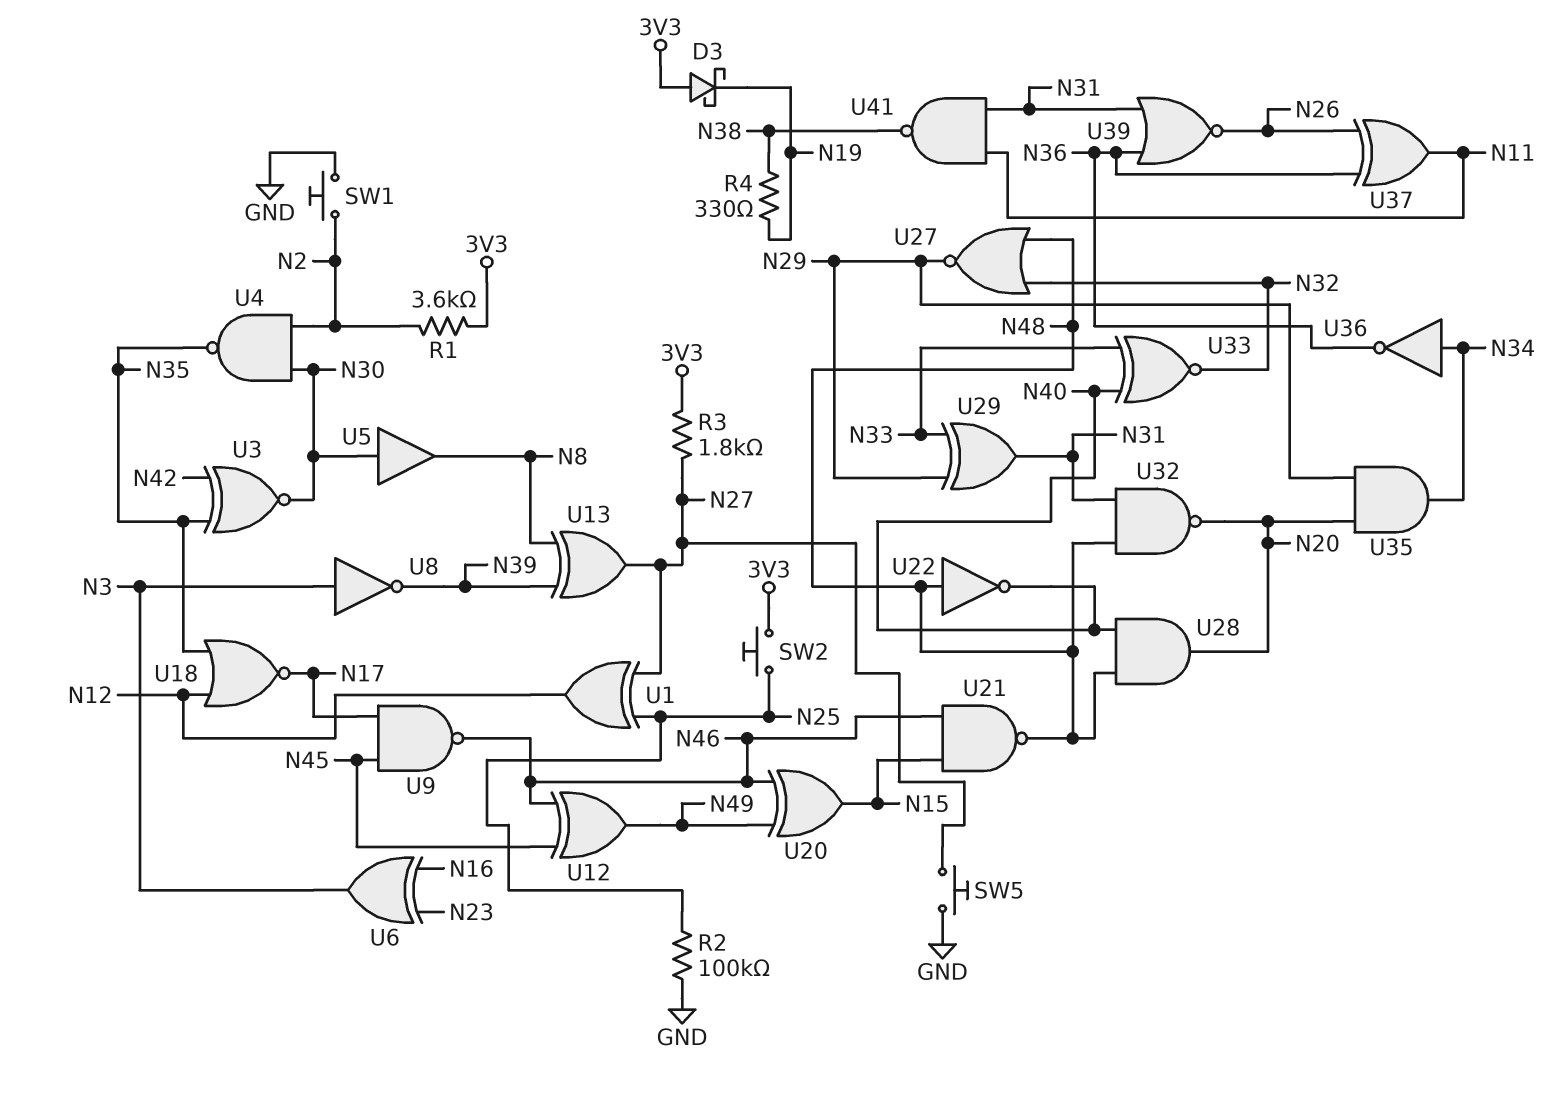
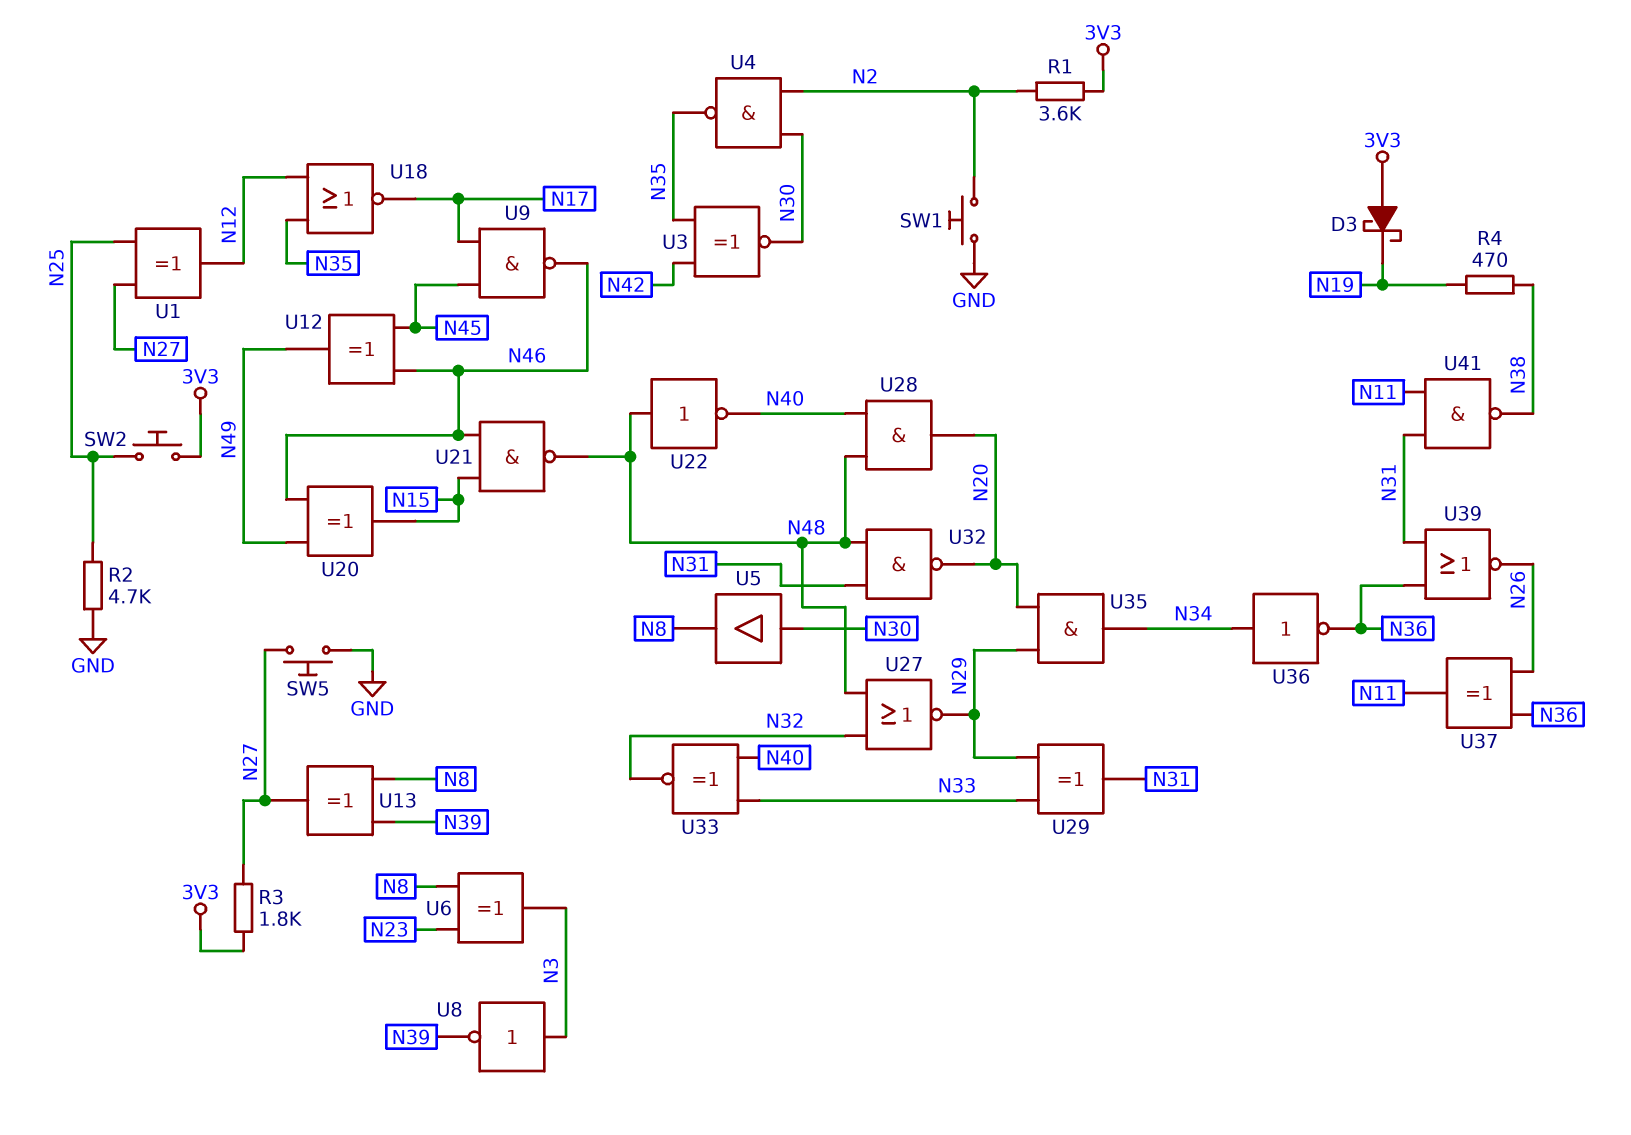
R2: 100k (GND, N25) -> 4.7k (GND, N25)
R4: 330 (N19, N38) -> 470 (N19, N38)
U6: XOR (in N16, in N23, out N3) -> XOR (in N8, in N23, out N3)

